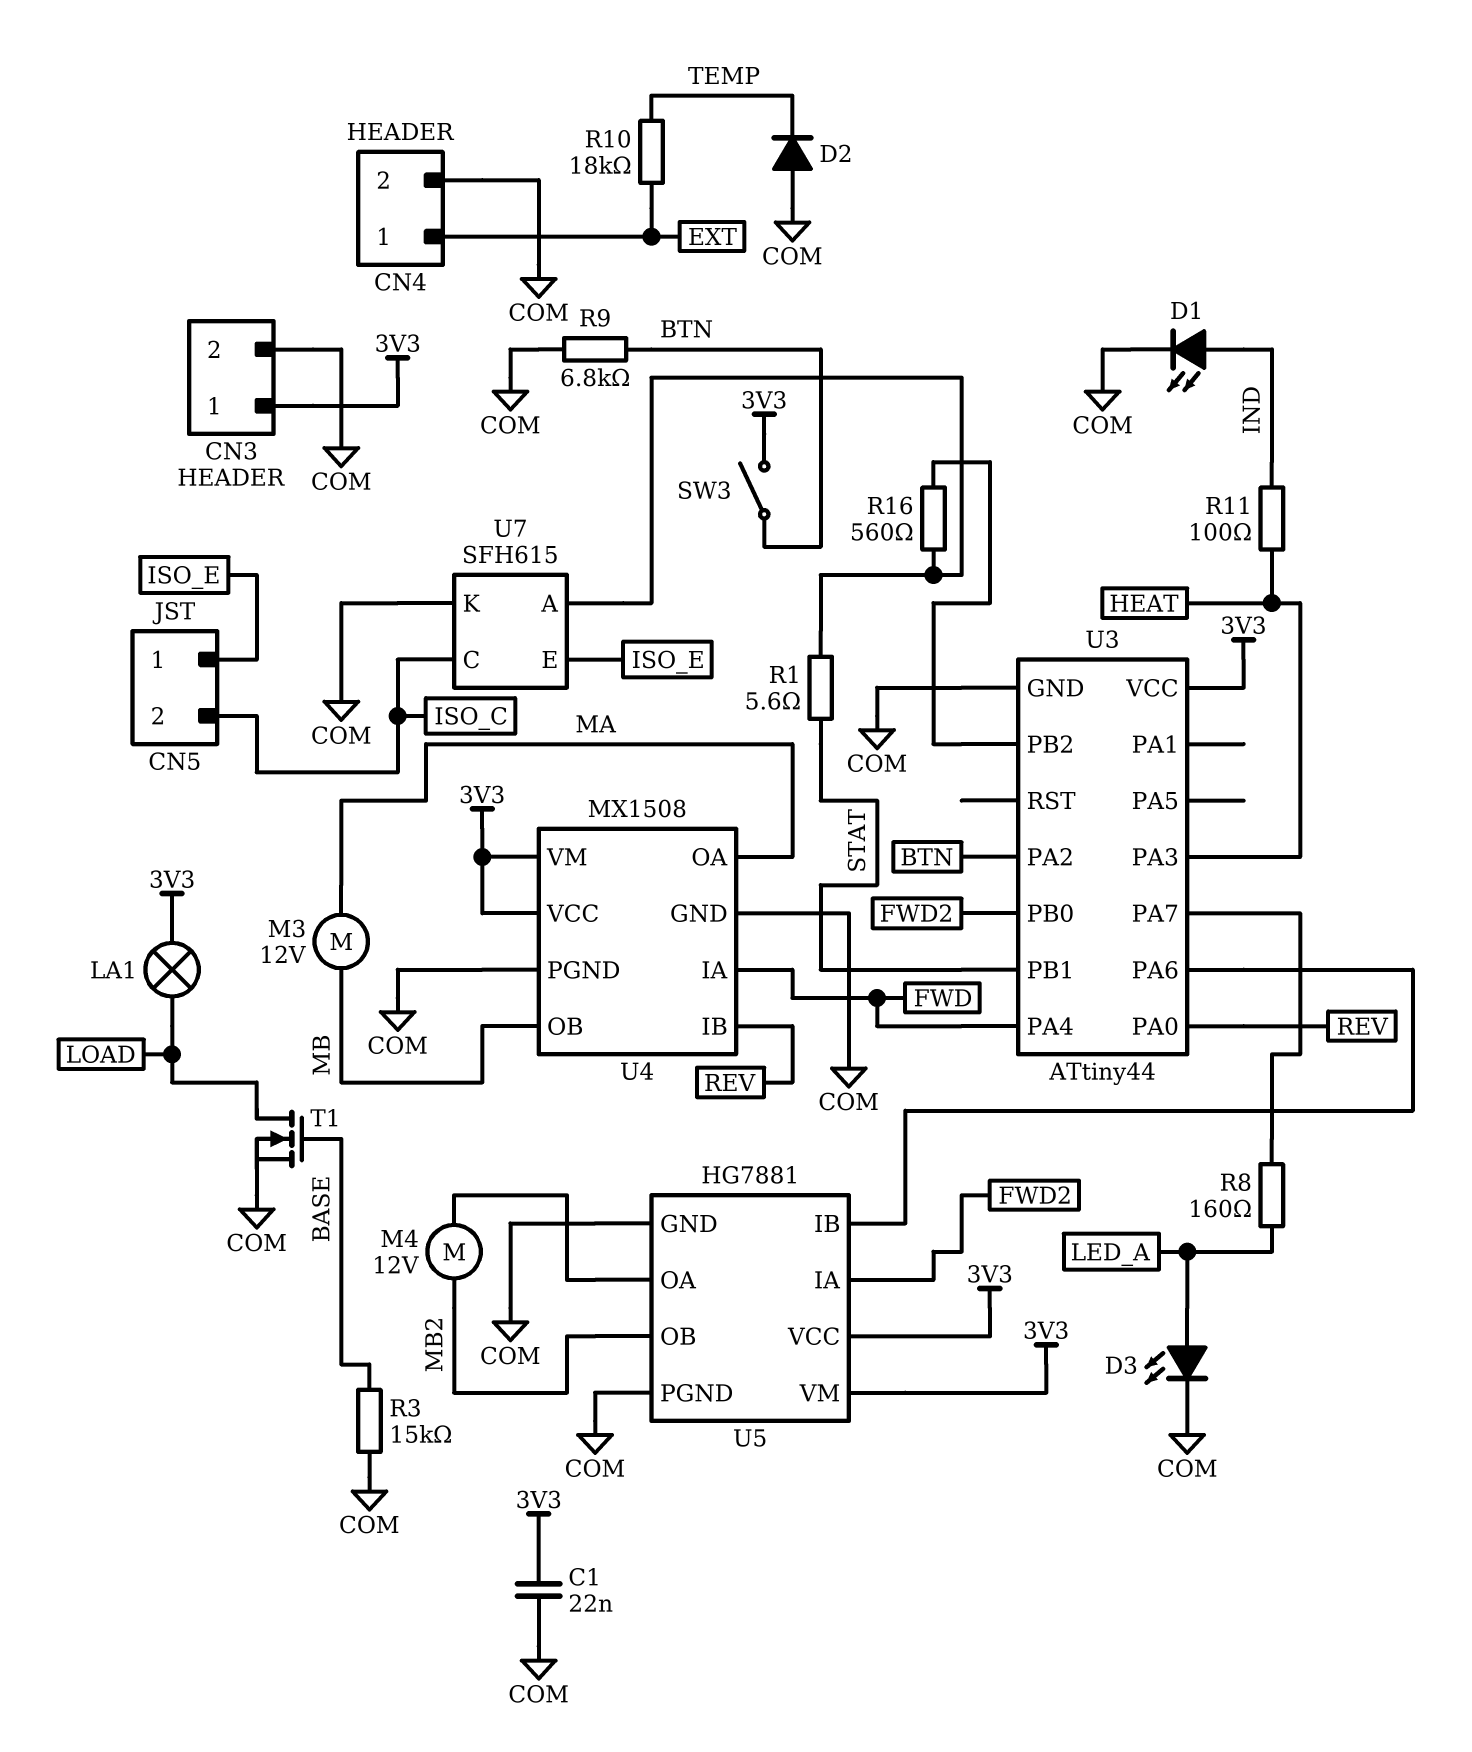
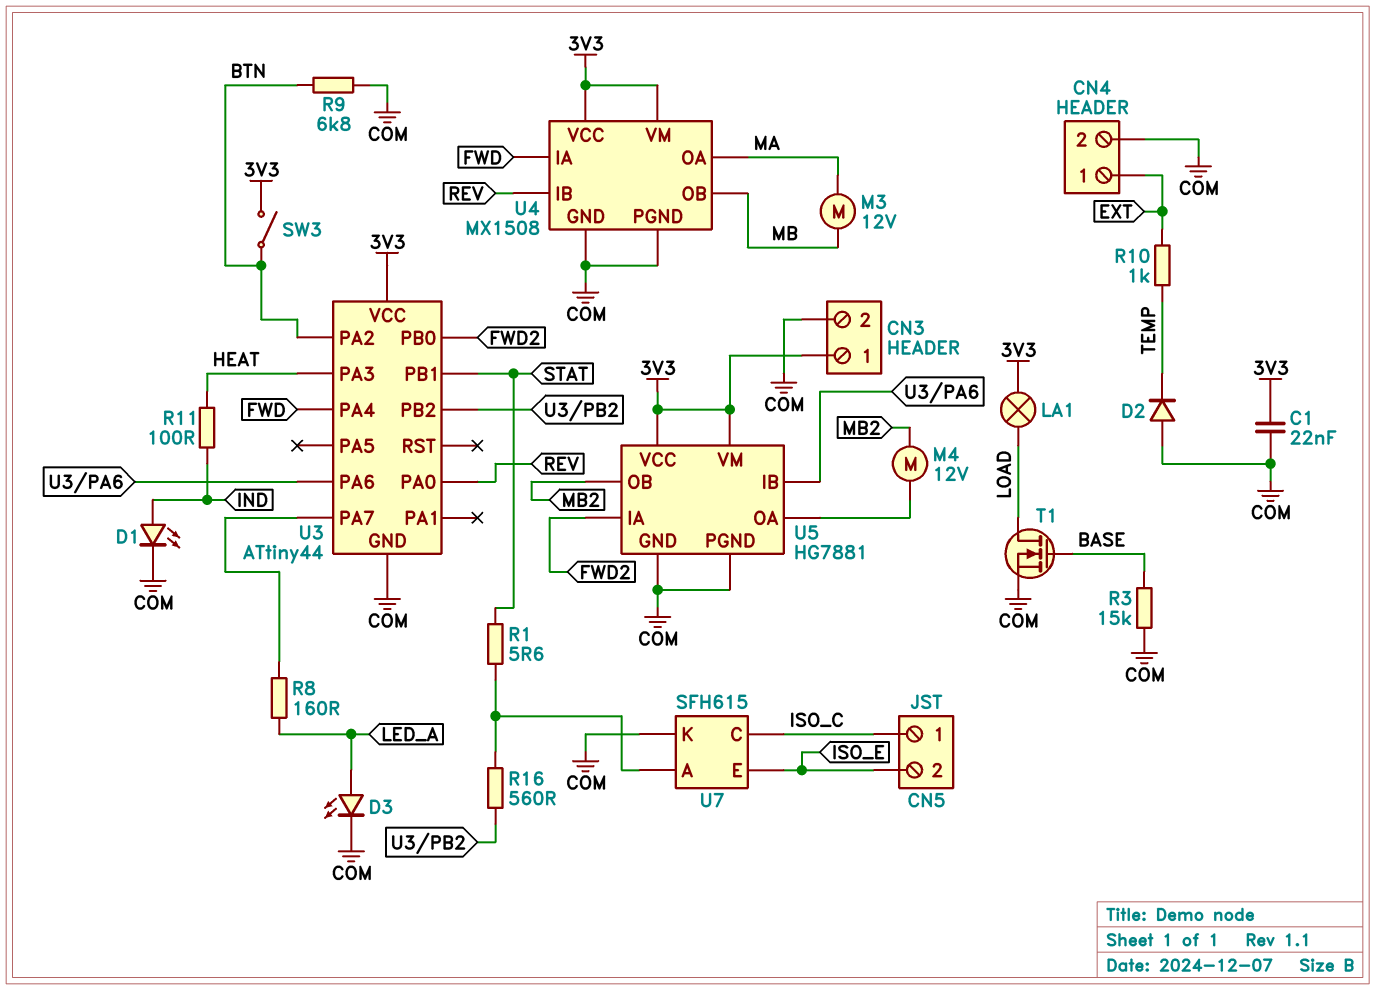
CN5 pin 1: ISO_E -> ISO_C
CN5 pin 2: ISO_C -> ISO_E
R10: 18k (EXT, TEMP) -> 1k (EXT, TEMP)

